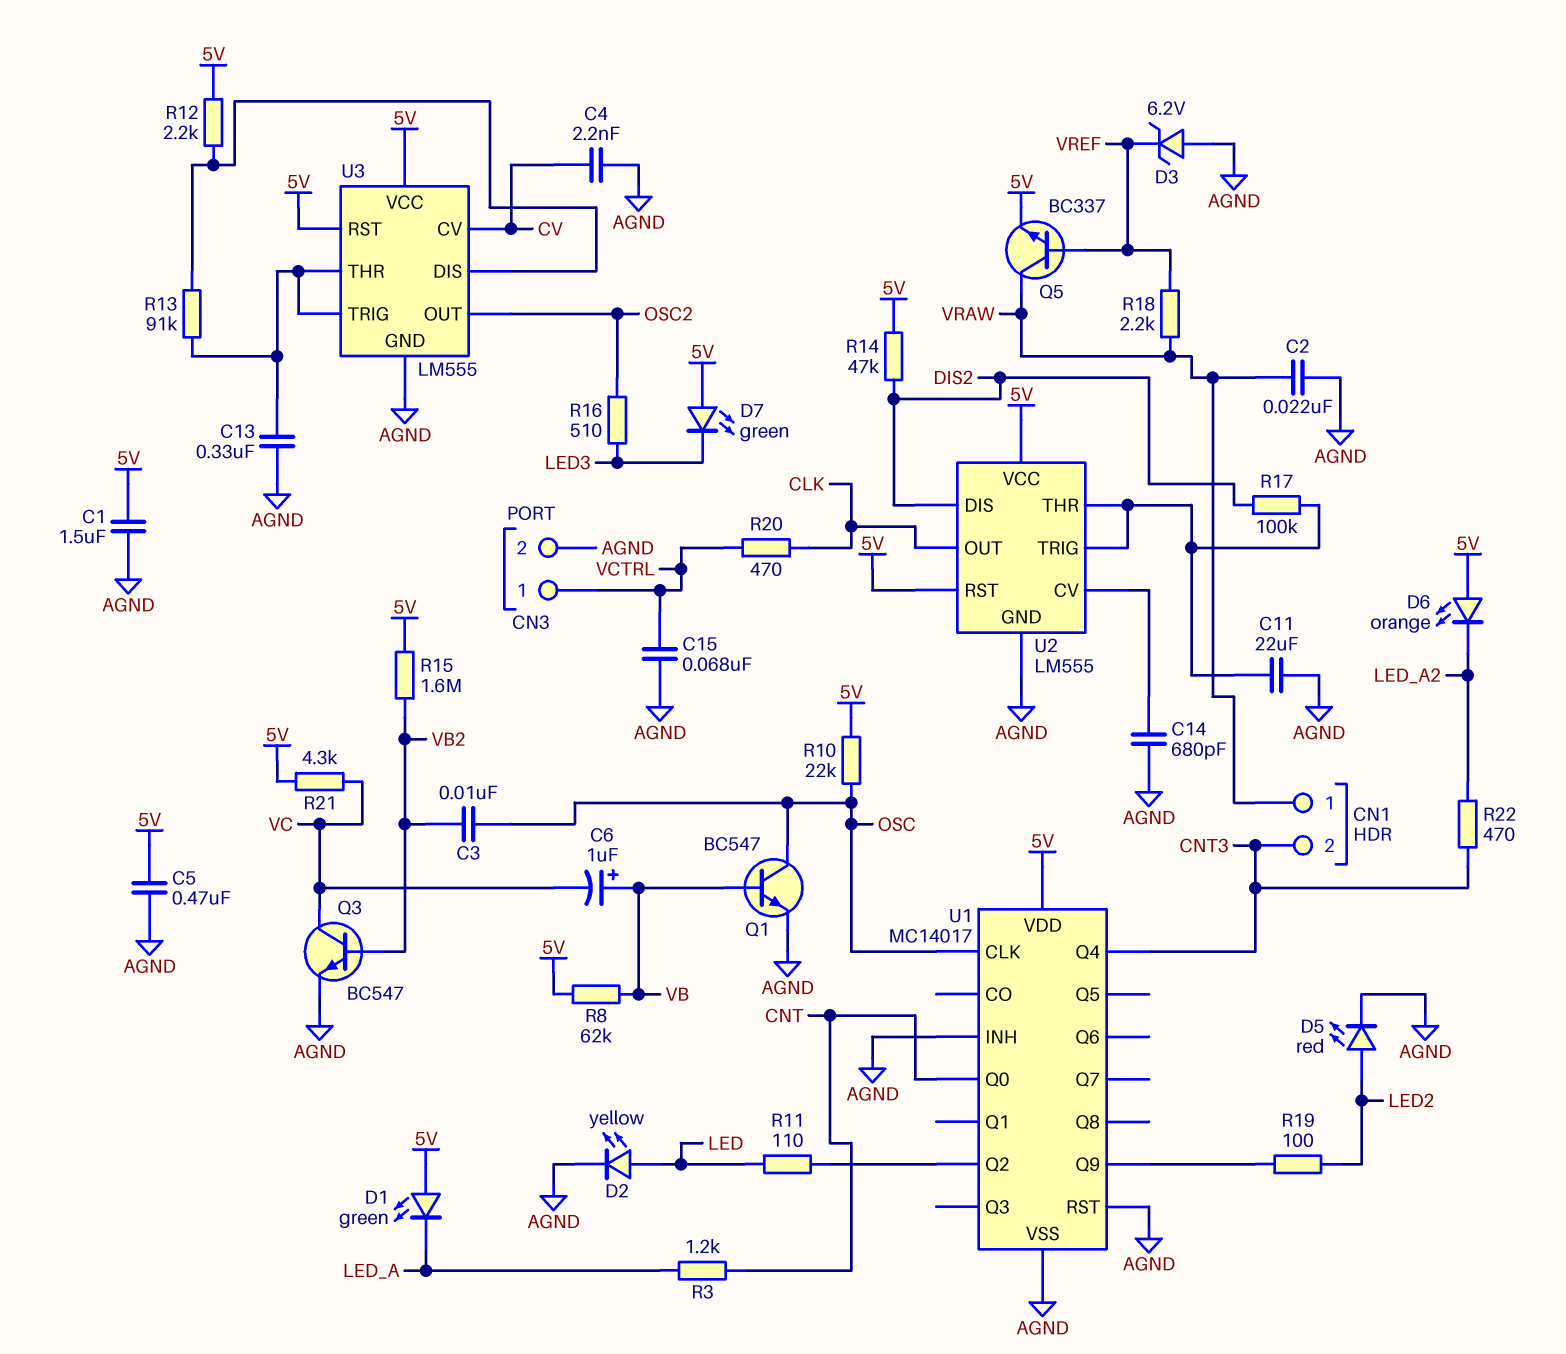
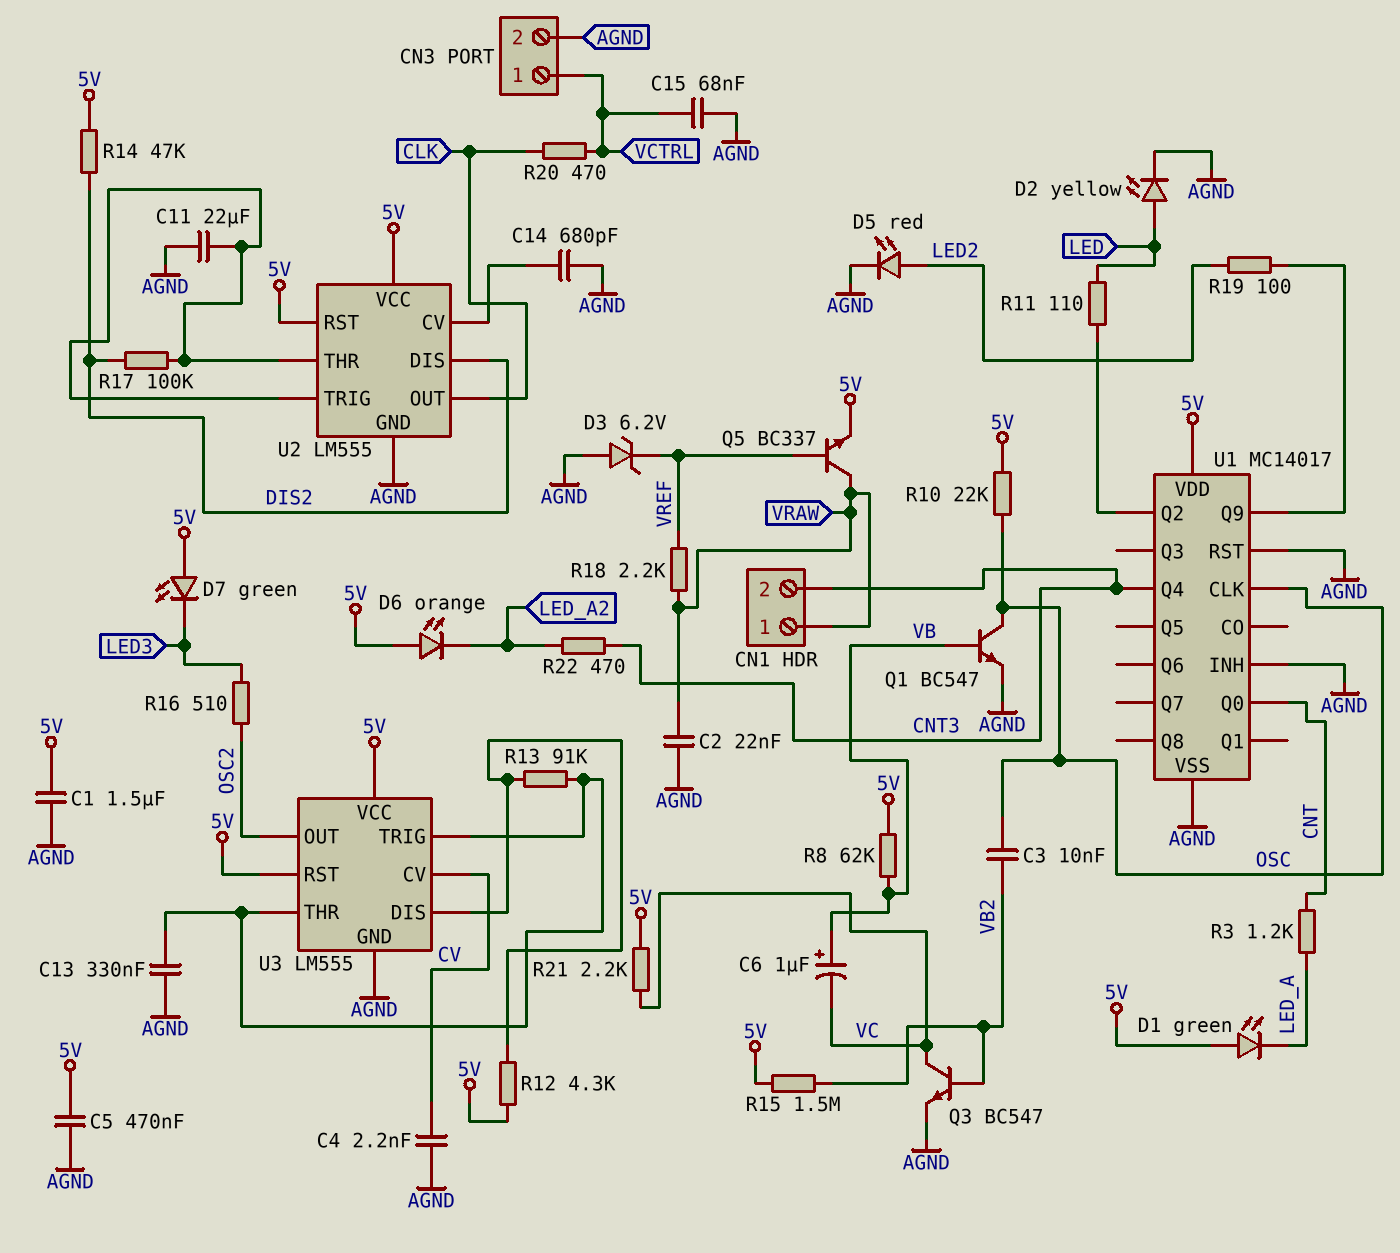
R12: 2.2k (5V, U3/DIS) -> 4.3k (5V, U3/DIS)
R15: 1.6M (5V, VB2) -> 1.5M (5V, VB2)
R21: 4.3k (5V, VC) -> 2.2k (5V, VC)

